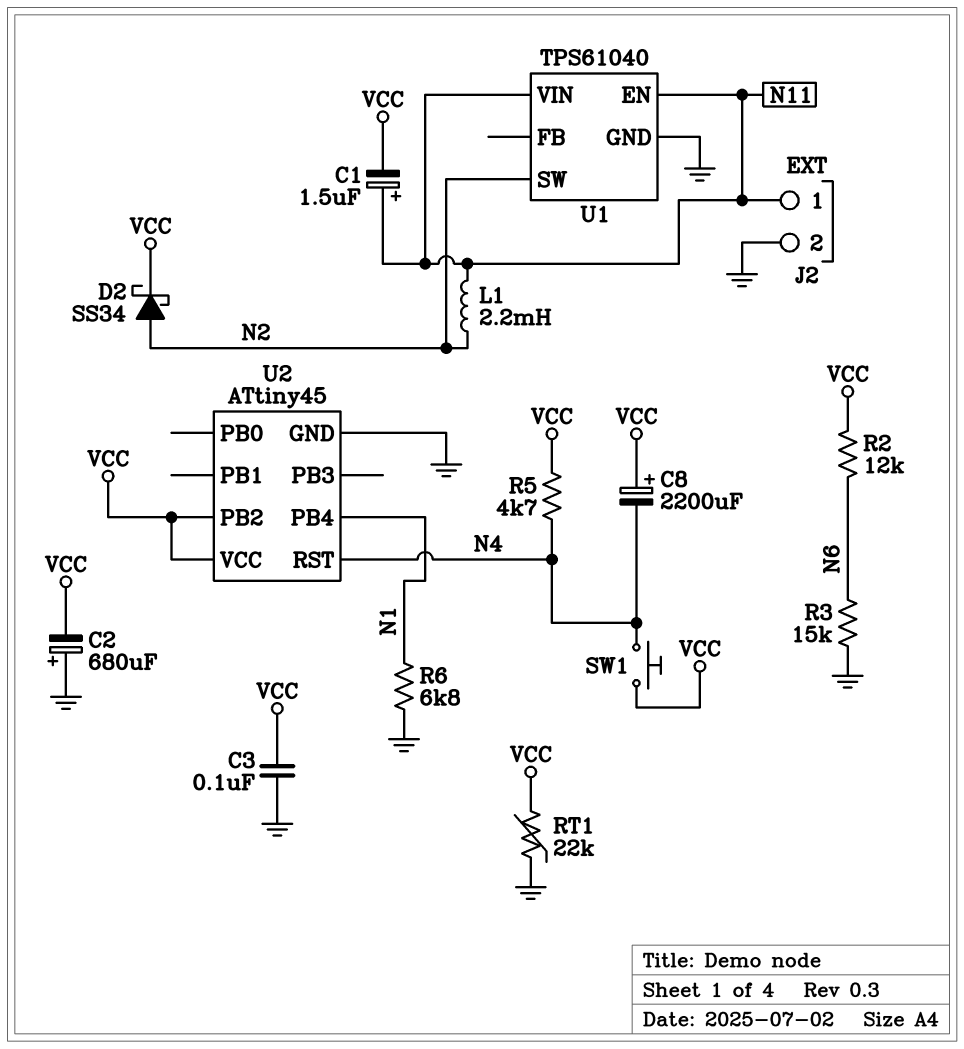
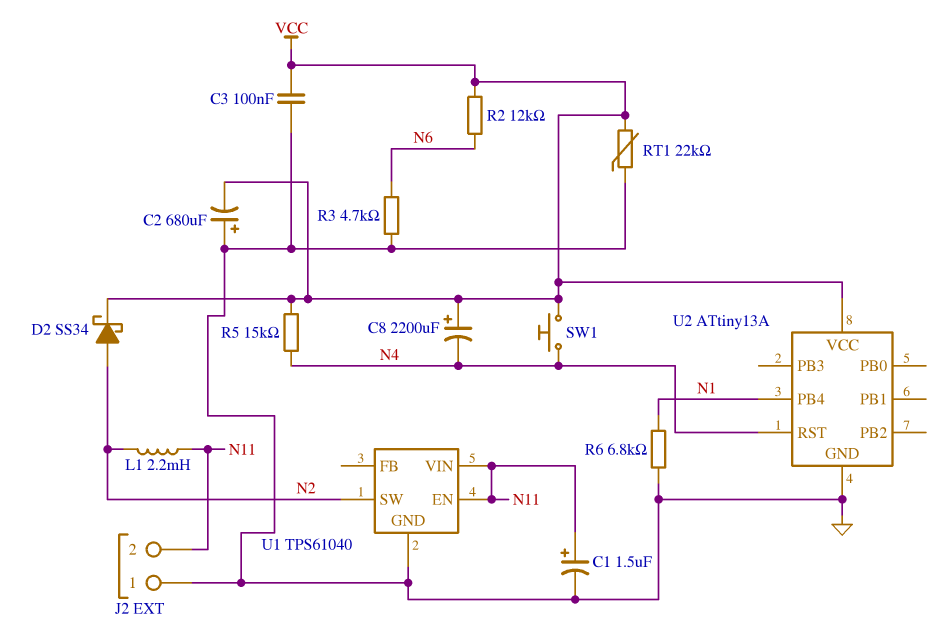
C1: 1.5uF (plus N11, minus VCC) -> 1.5uF (plus N11, minus GND)
J2 pin 1: N11 -> GND
J2 pin 2: GND -> N11
R3: 15k (GND, N6) -> 4.7k (GND, N6)
R5: 4.7k (N4, VCC) -> 15k (N4, VCC)
U2: ATtiny45 -> ATtiny13A
U2 pin PB2: VCC -> none

